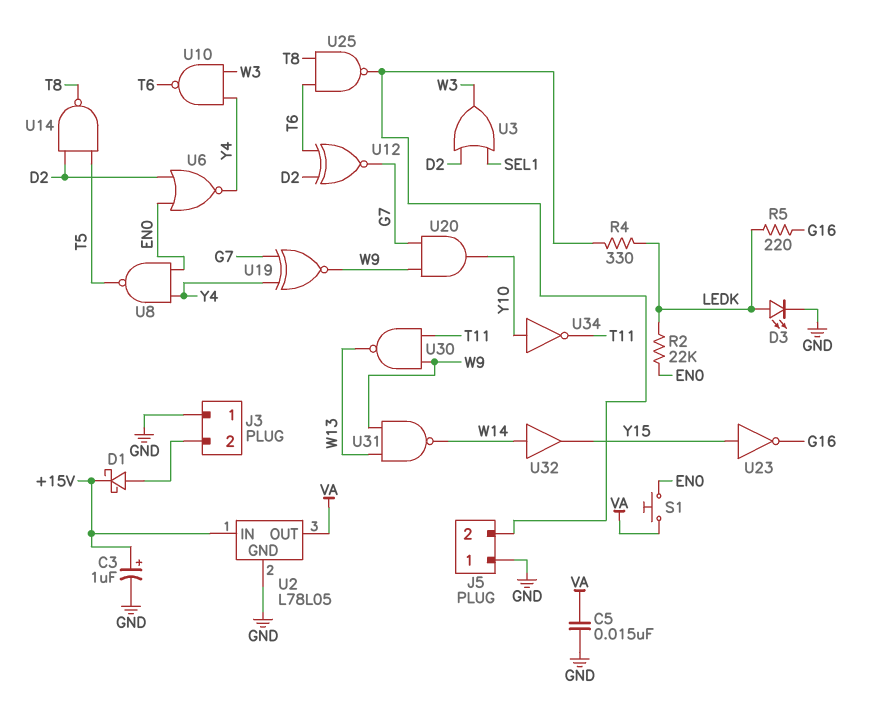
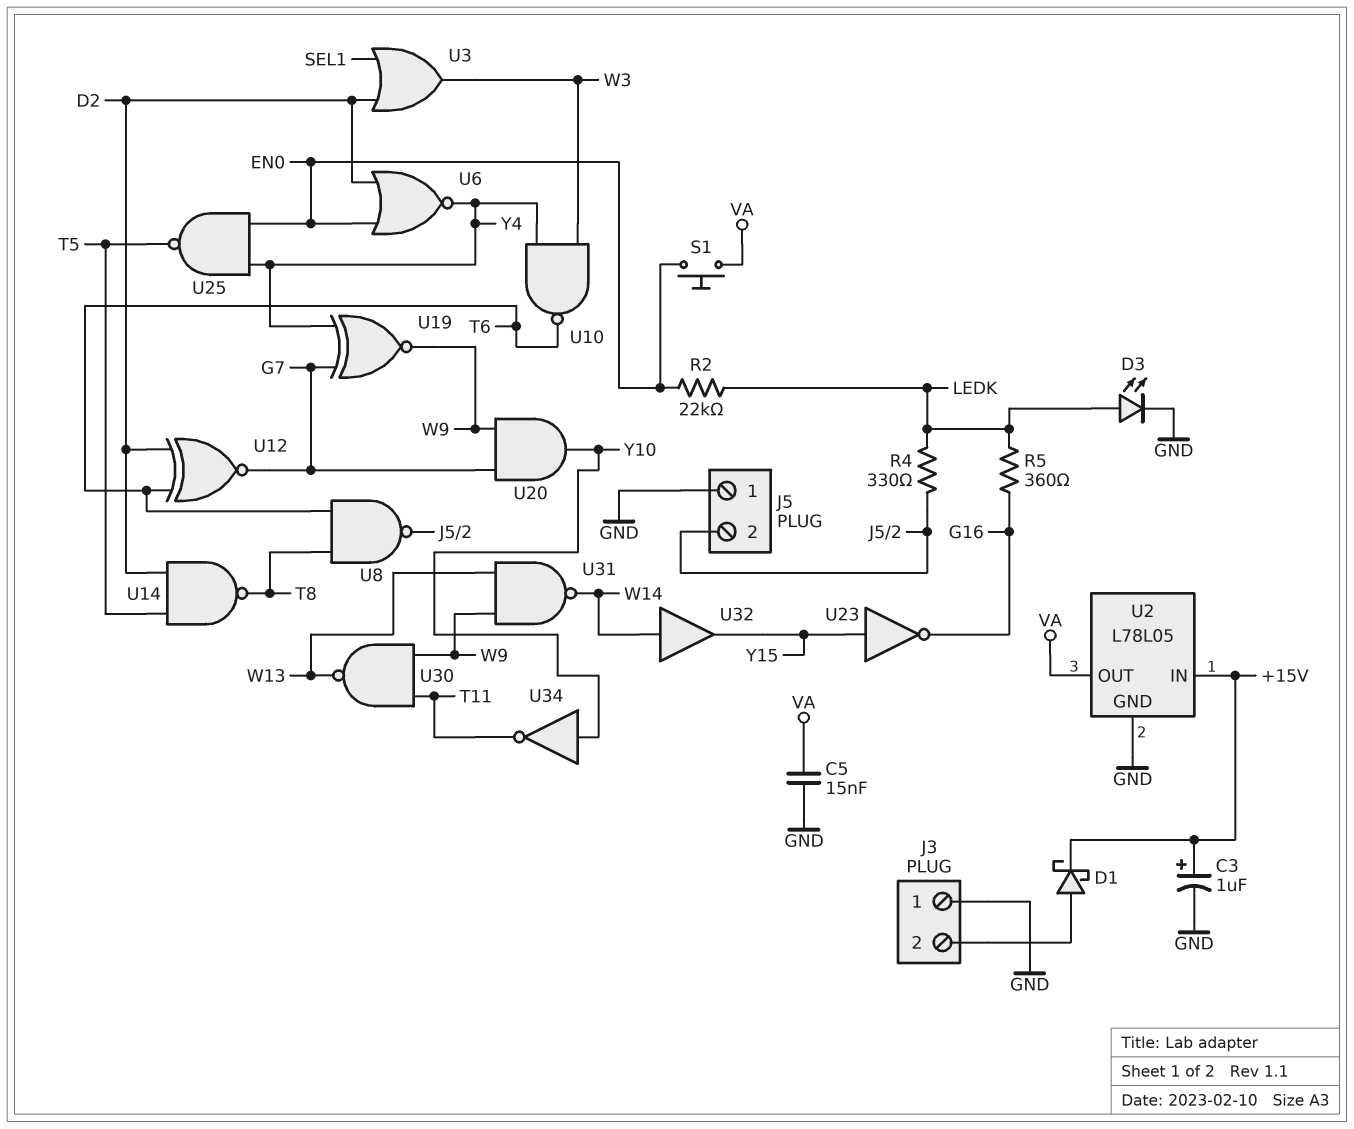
R5: 220 (G16, LEDK) -> 360 (G16, LEDK)
U8: NAND (in EN0, in Y4, out T5) -> NAND (in T6, in T8, out J5/2)
U25: NAND (in T6, in T8, out J5/2) -> NAND (in EN0, in Y4, out T5)

